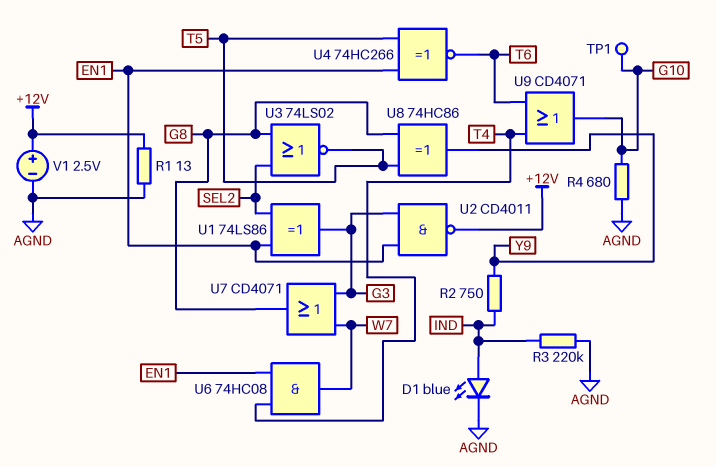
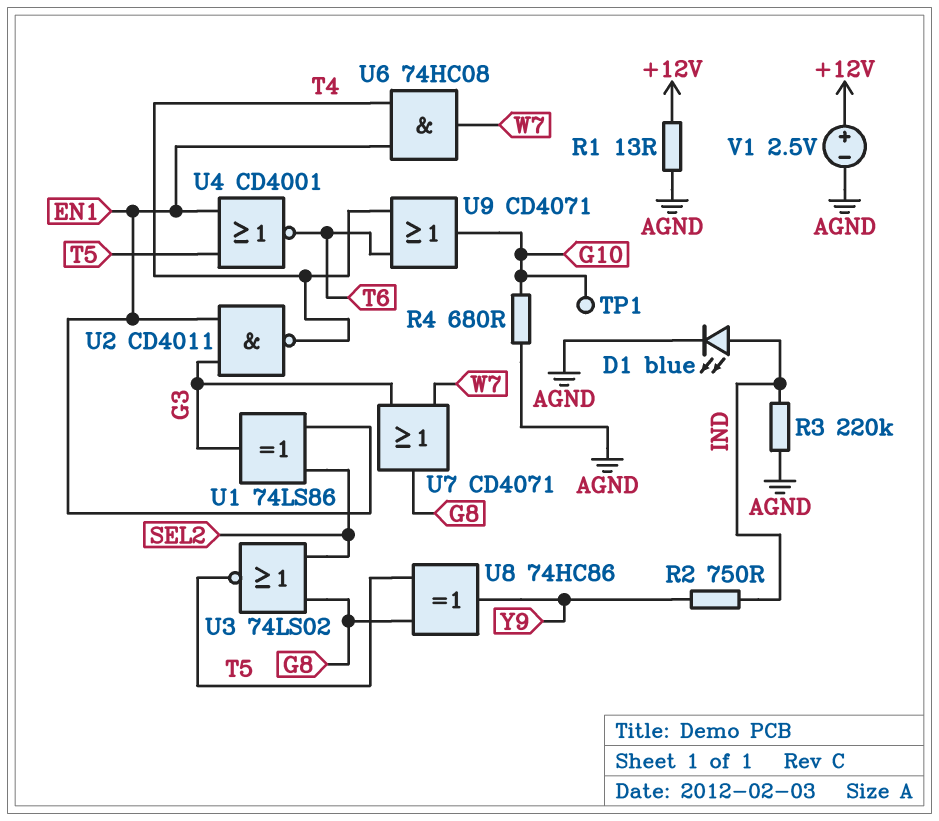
U2: NAND CD4011 (in EN1, in G3, out +12V) -> NAND CD4011 (in EN1, in G3, out T4)
U4: XNOR 74HC266 (in EN1, in T5, out T6) -> NOR CD4001 (in EN1, in T5, out T6)

